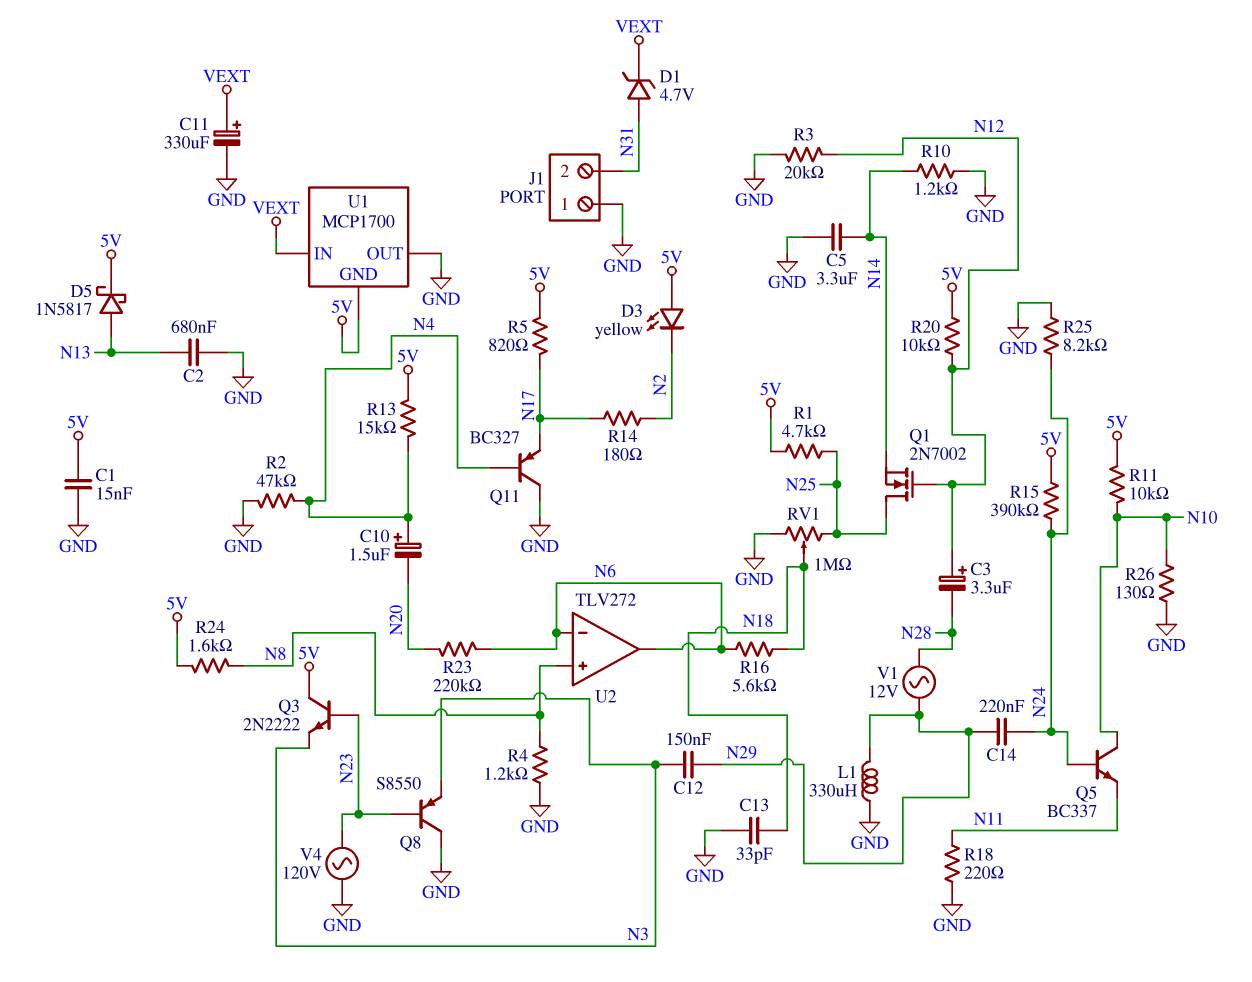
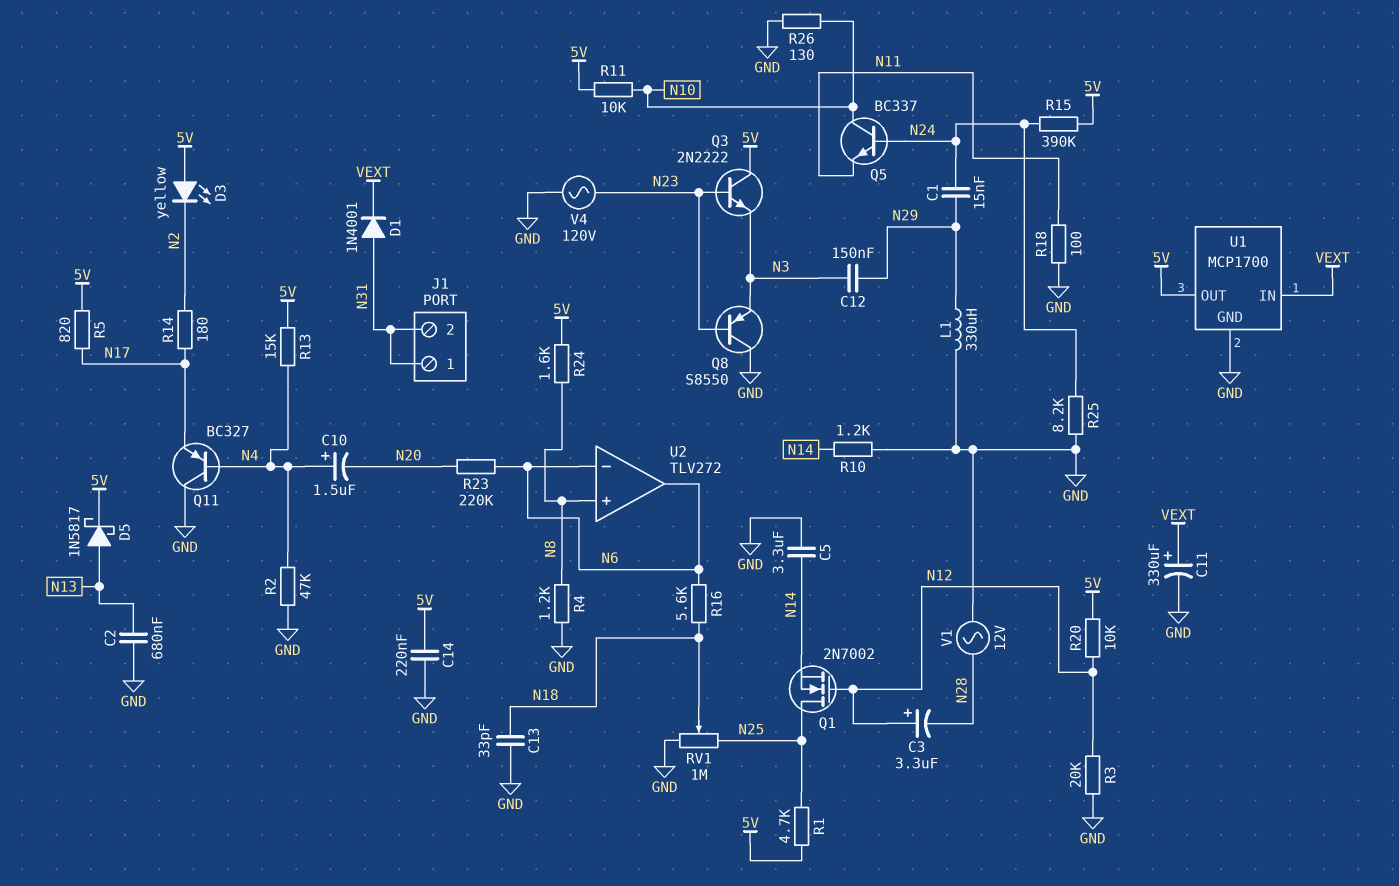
C1: 15nF (5V, GND) -> 15nF (N24, N29)
C14: 220nF (N24, N29) -> 220nF (5V, GND)
D1: zener 4.7V (A N31, K VEXT) -> diode 1N4001 (A N31, K VEXT)
J1 pin 1: GND -> N31
R18: 220 (GND, N11) -> 100 (GND, N11)
U1 pin GND: 5V -> GND
U1 pin OUT: GND -> 5V
V1: AC 12V (N28, N29) -> AC 12V (GND, N28)

